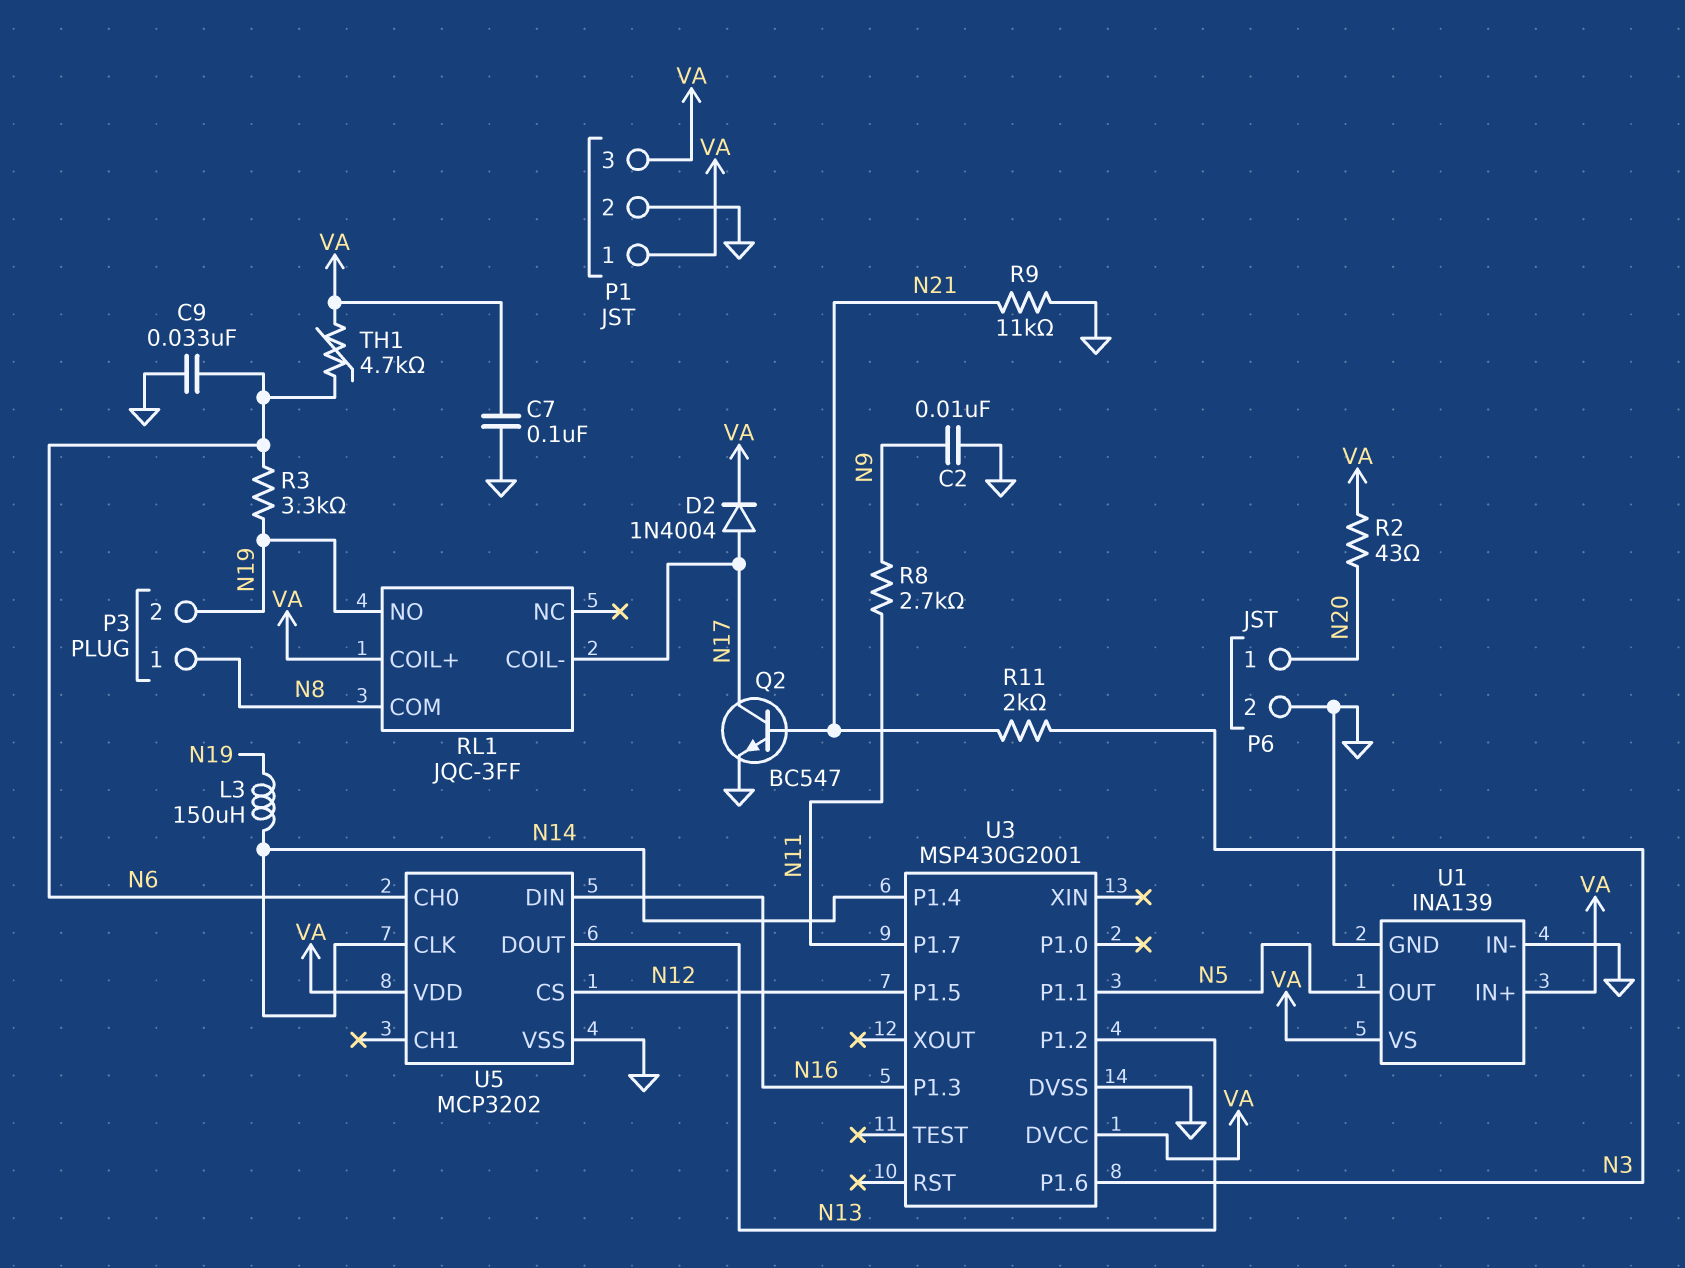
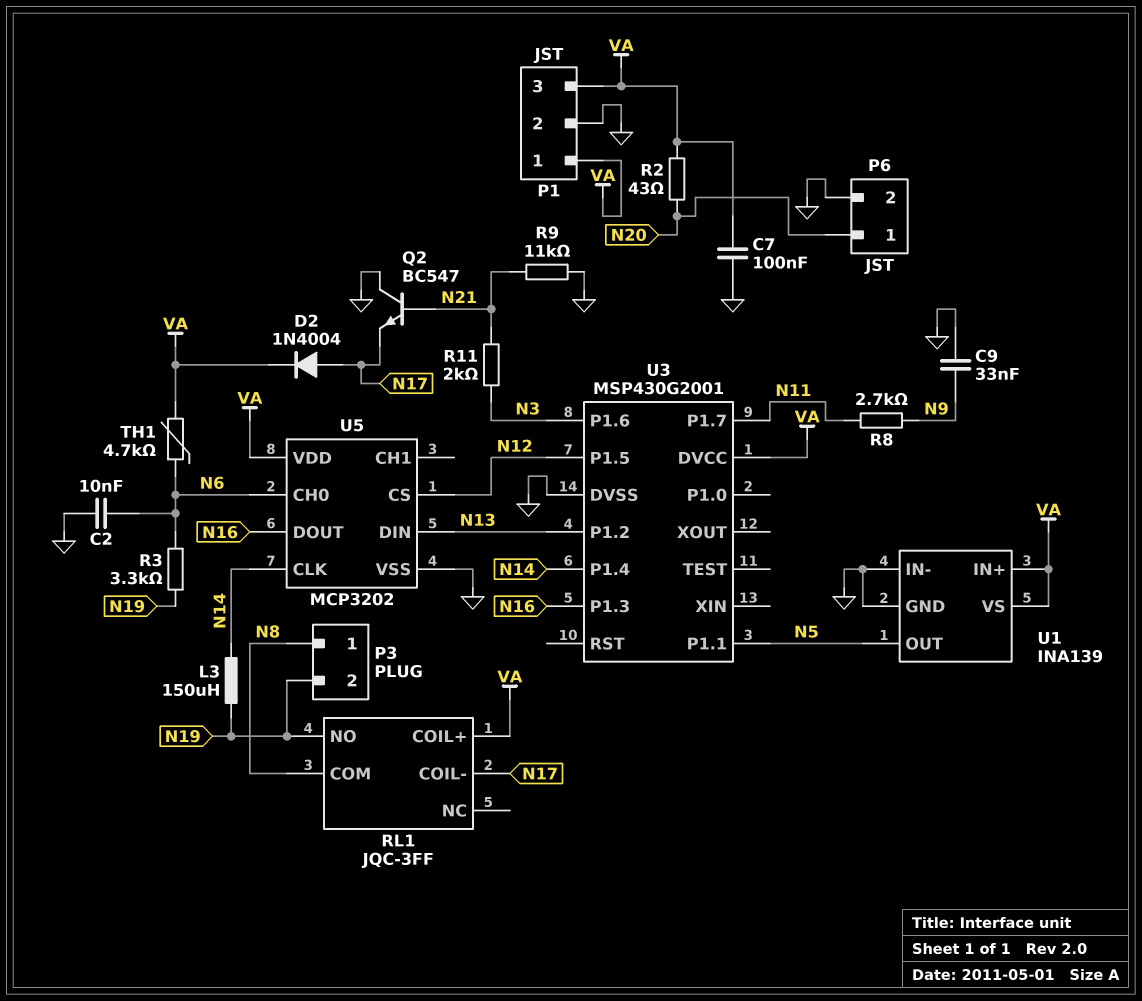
C2: 10nF (GND, N9) -> 10nF (GND, N6)
C9: 33nF (GND, N6) -> 33nF (GND, N9)
Q2: NPN BC547 (B N21, C N17, E GND) -> NPN BC547 (B N21, C GND, E N17)
U5 pin DIN: N16 -> N13
U5 pin DOUT: N13 -> N16

